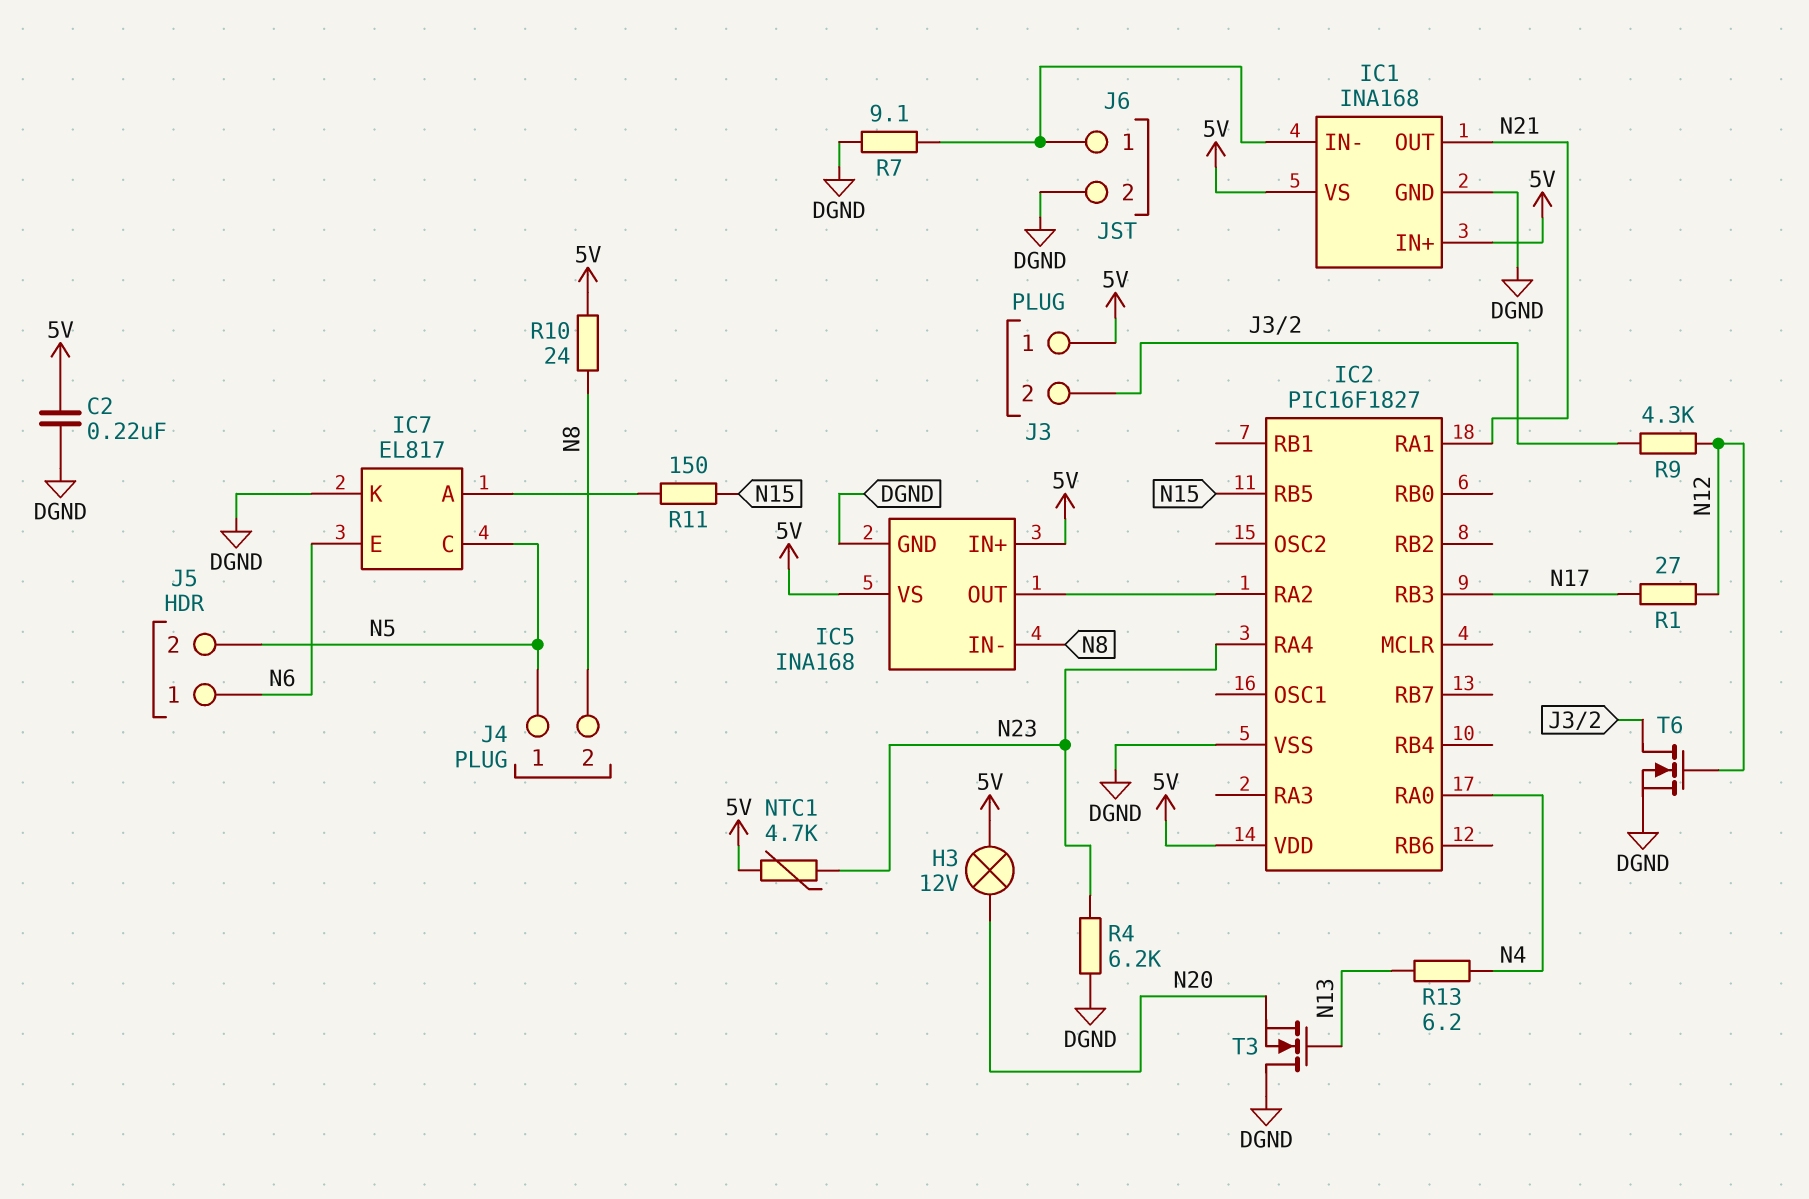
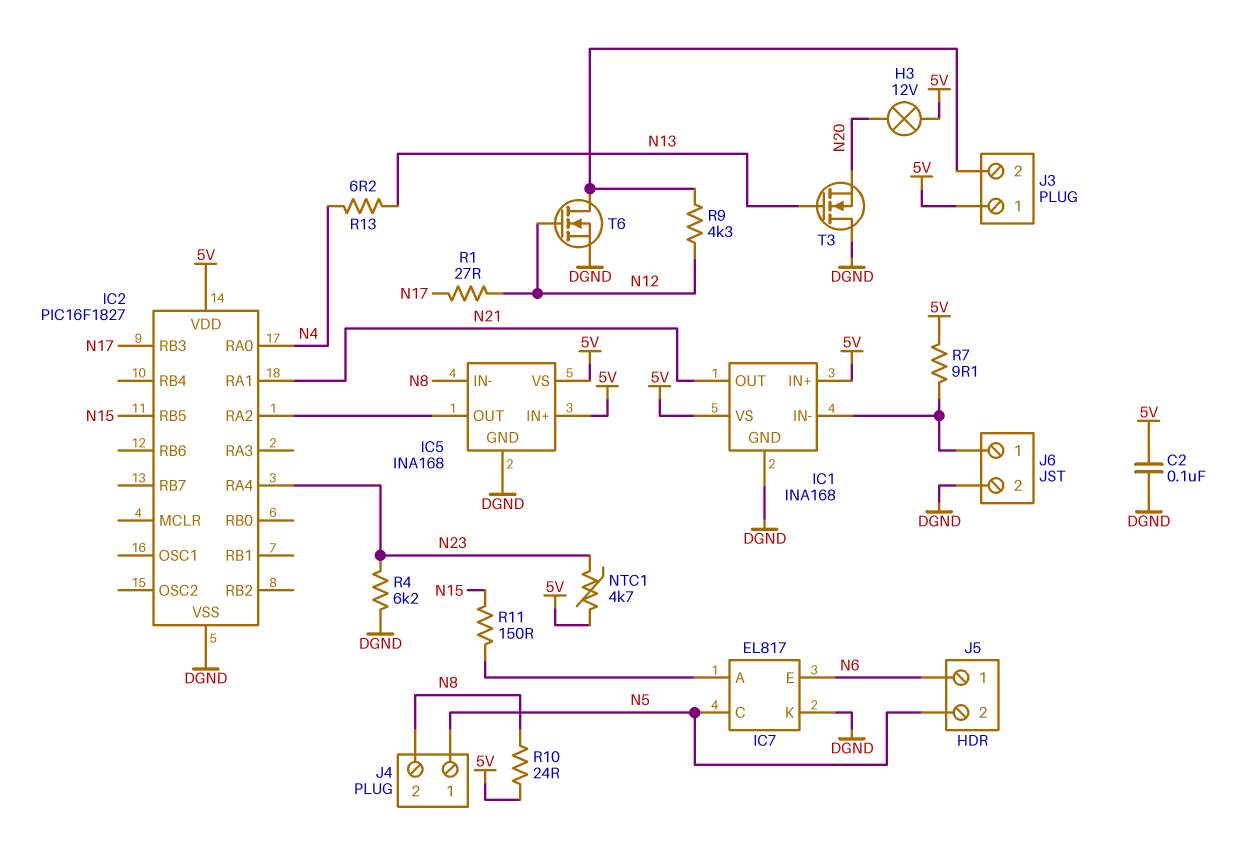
C2: 220nF (5V, DGND) -> 100nF (5V, DGND)
R7: 9.1 (DGND, IC1/IN-) -> 9.1 (5V, IC1/IN-)

